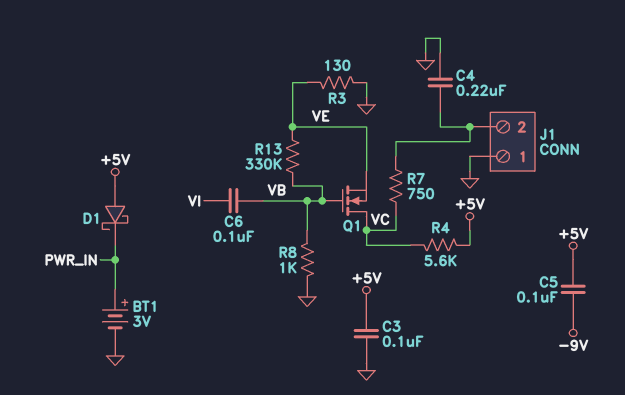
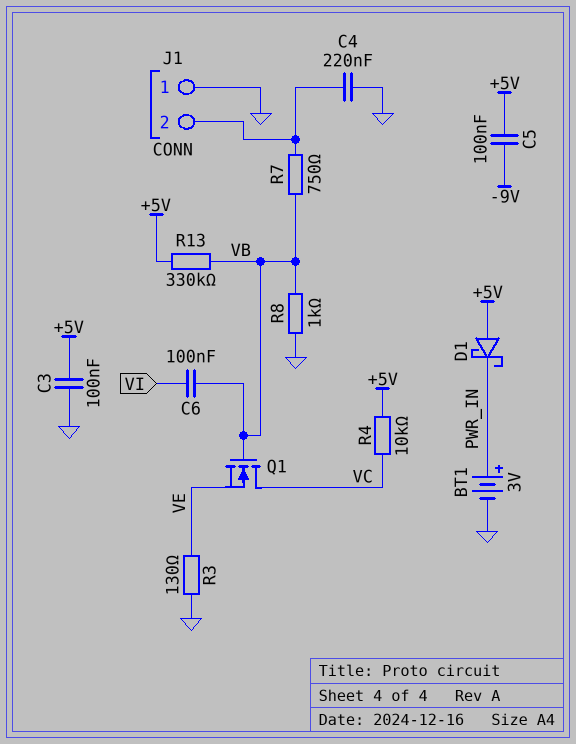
R4: 5.6k (+5V, VC) -> 10k (+5V, VC)
R7: 750 (J1/2, VC) -> 750 (J1/2, VB)
R13: 330k (VB, VE) -> 330k (+5V, VB)

